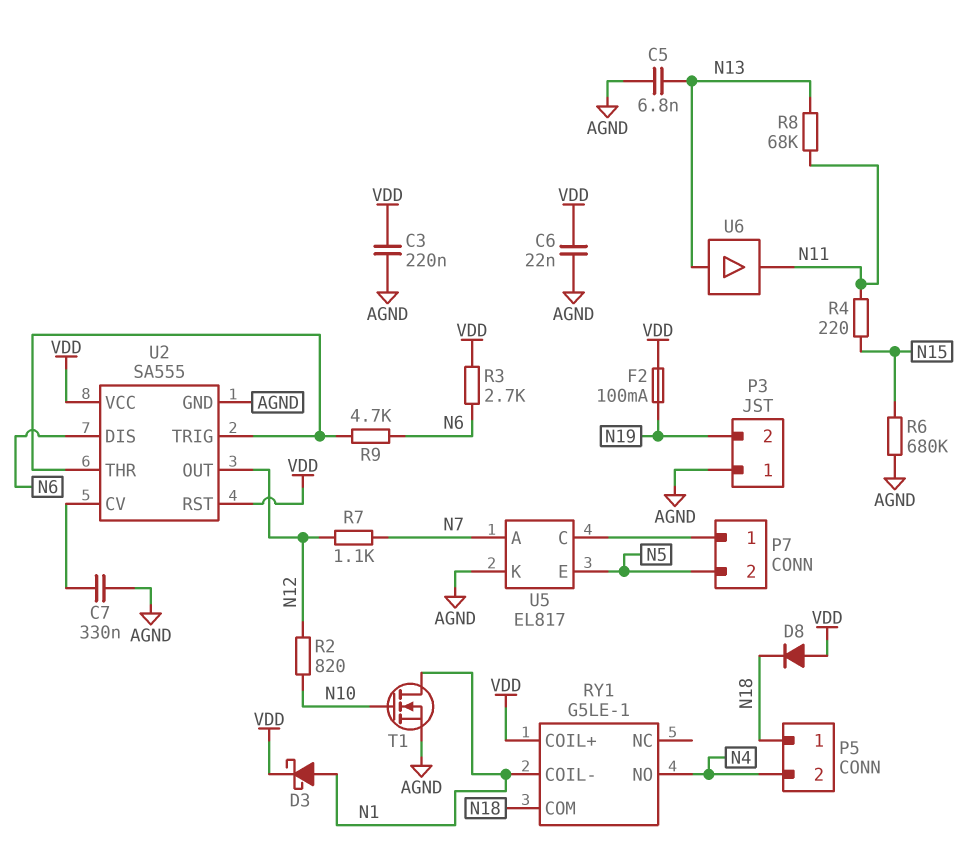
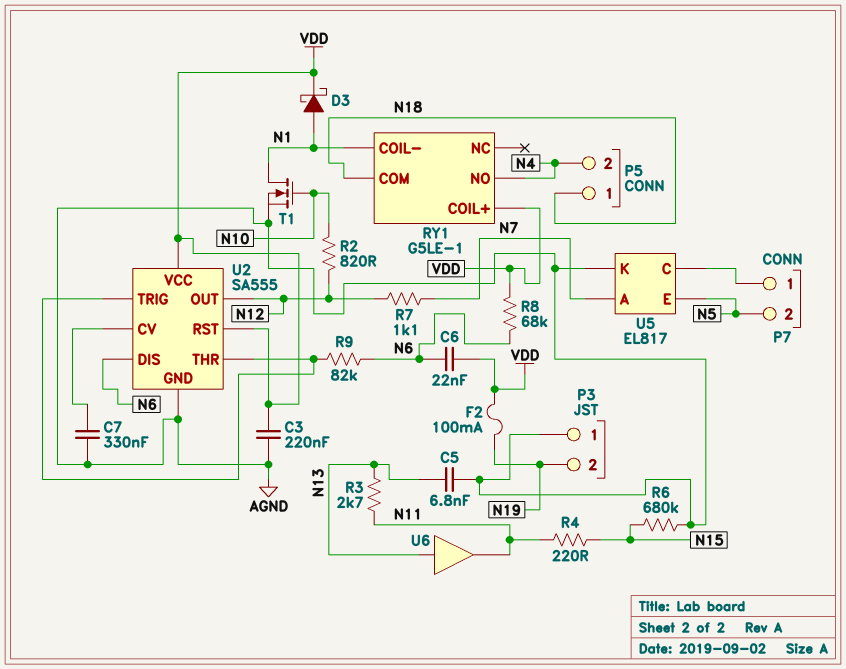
C6: 22nF (AGND, VDD) -> 22nF (N6, VDD)
D8: diode (A VDD, K N18) -> none
R3: 2.7k (N6, VDD) -> 2.7k (N11, N13)
R8: 68k (N11, N13) -> 68k (N6, VDD)
R9: 4.7k (N6, U2/THR) -> 82k (N6, U2/THR)

